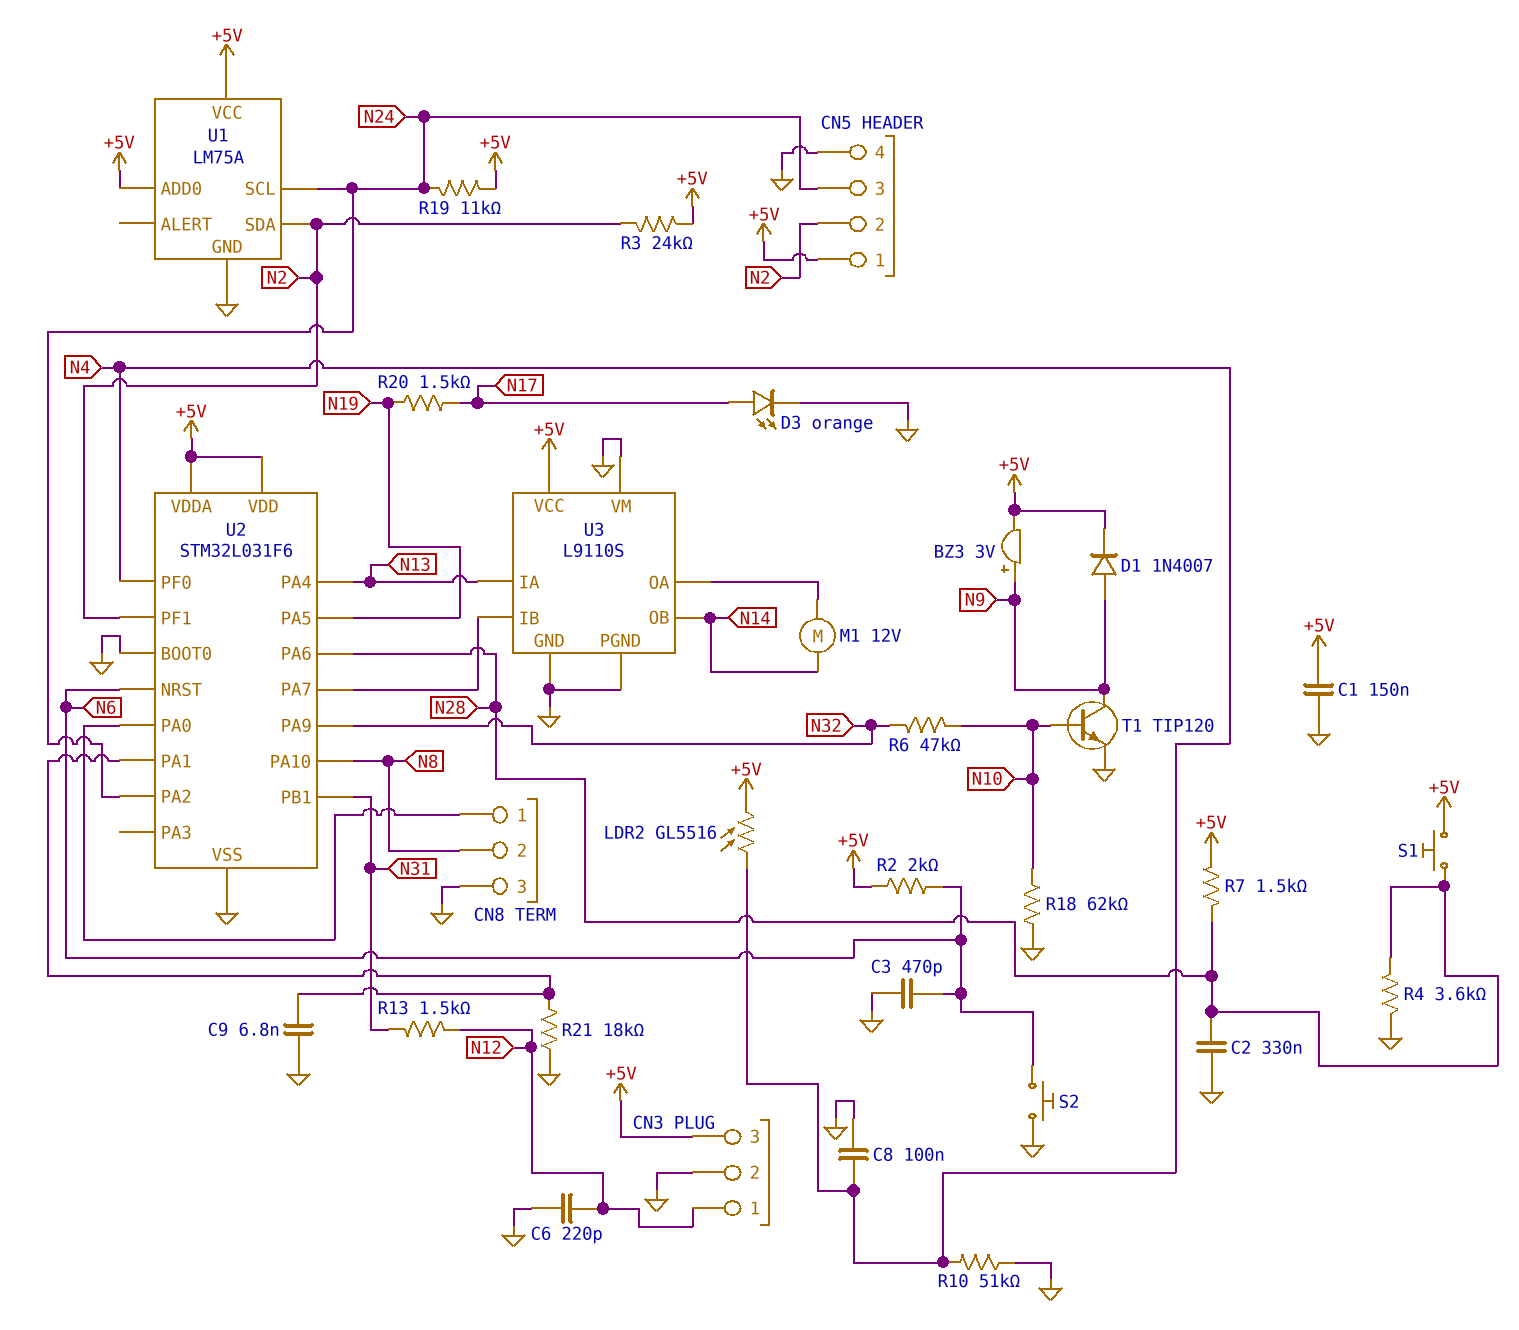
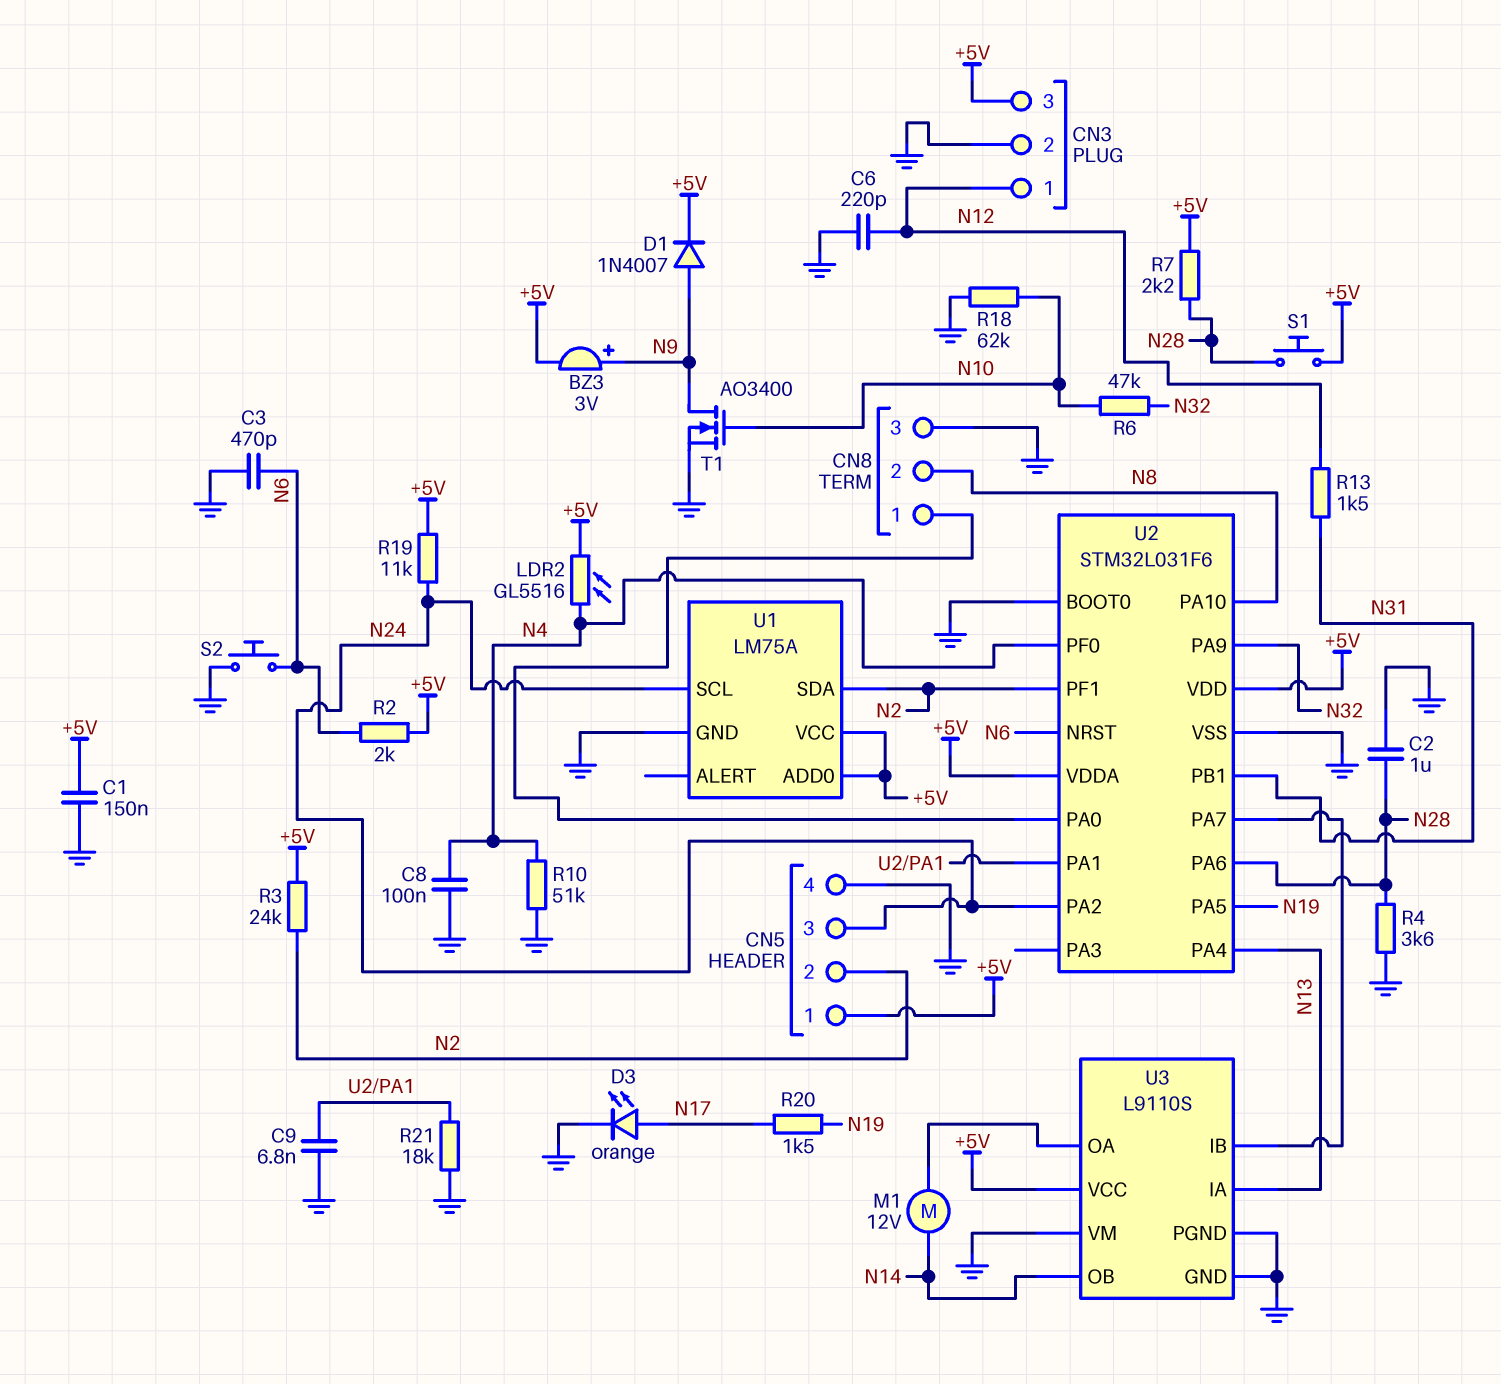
C2: 330nF (GND, N28) -> 1uF (GND, N28)
R7: 1.5k (+5V, N28) -> 2.2k (+5V, N28)
T1: NPN TIP120 (B N10, C N9, E GND) -> NMOS AO3400 (G N10, D N9, S GND)

